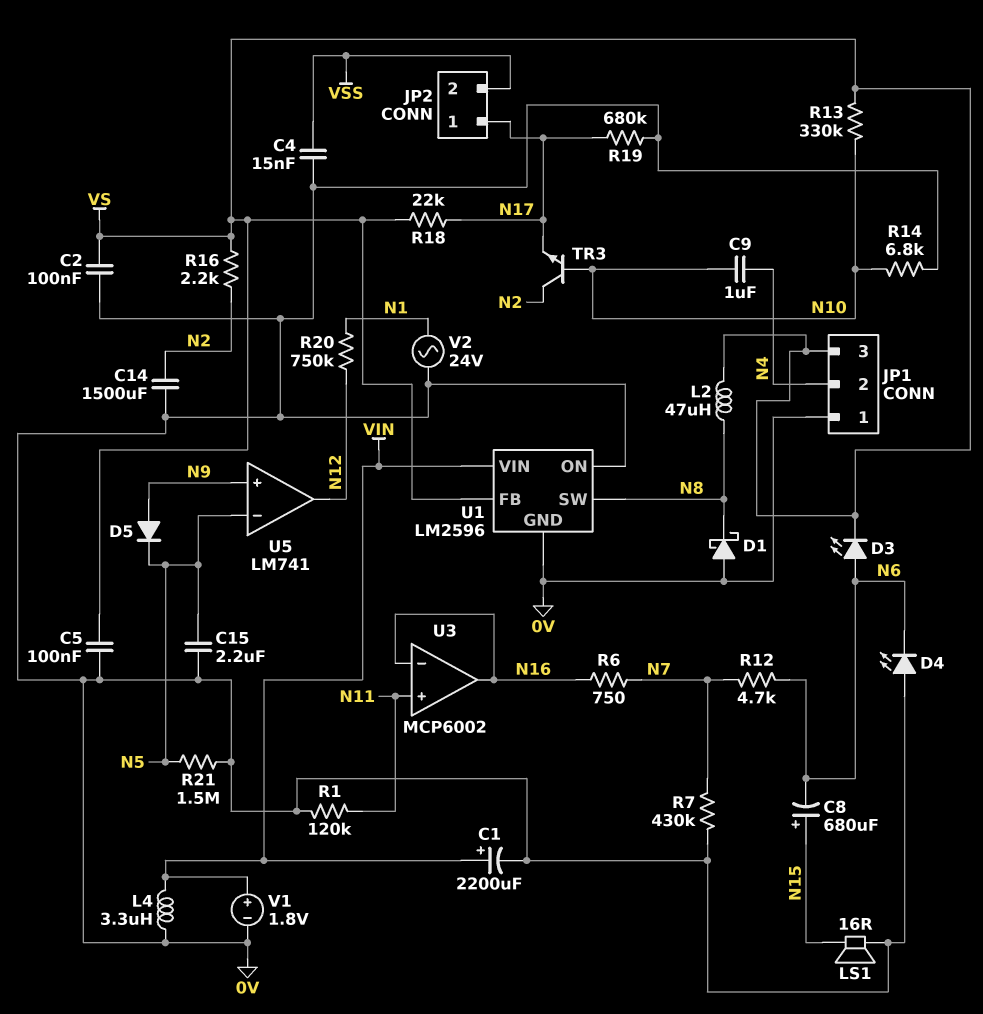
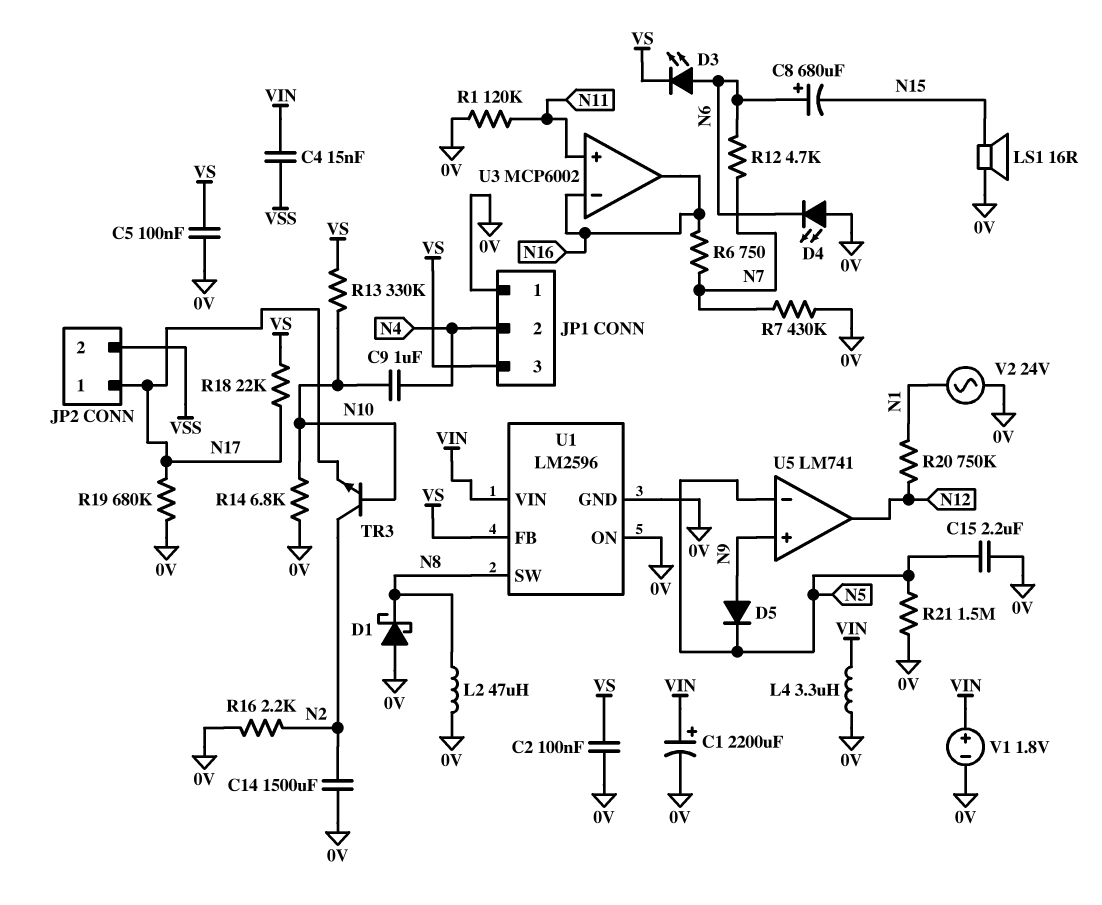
C4: 15nF (0V, VSS) -> 15nF (VIN, VSS)
C8: 680uF (plus N15, minus N6) -> 680uF (plus N6, minus N15)
L2: 47uH (N8, VS) -> 47uH (0V, N8)
R16: 2.2k (N2, VS) -> 2.2k (0V, N2)

